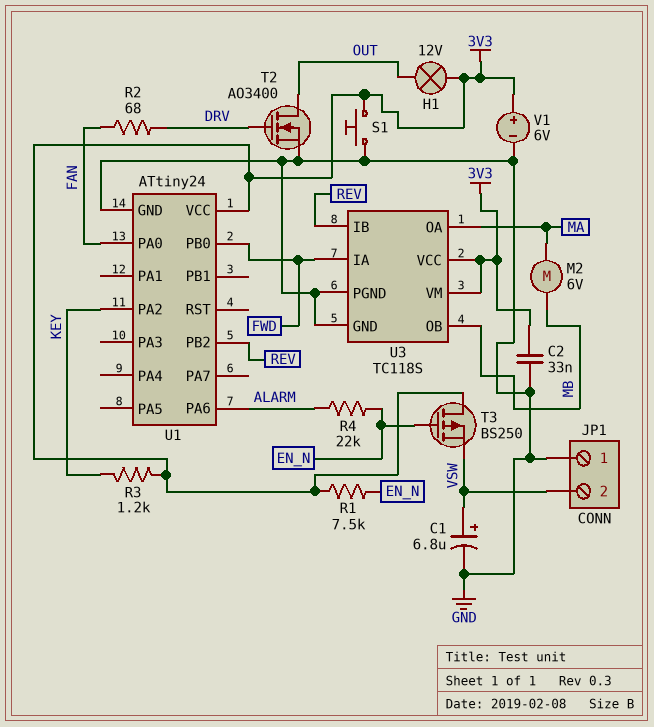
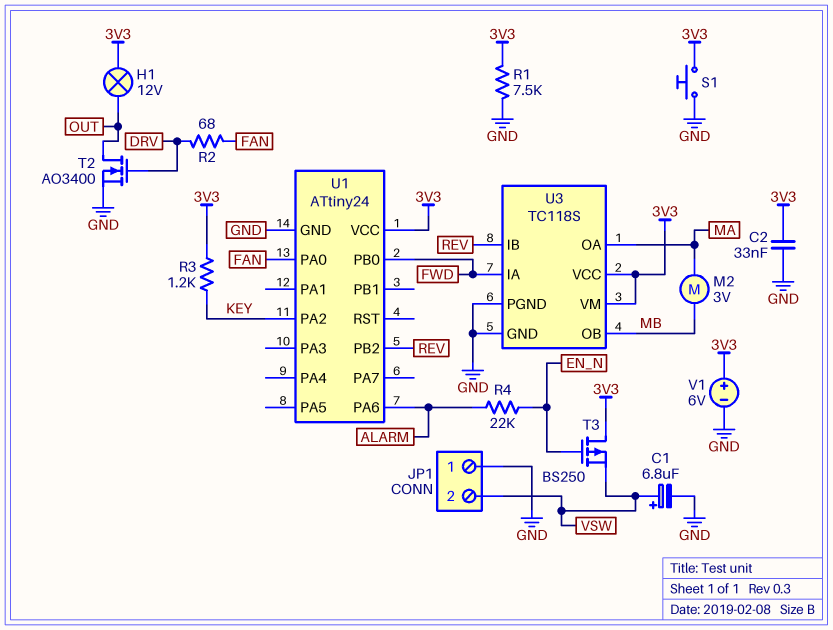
M2: motor 6V (MA, MB) -> motor 3V (MA, MB)
R1: 7.5k (3V3, EN_N) -> 7.5k (3V3, GND)

